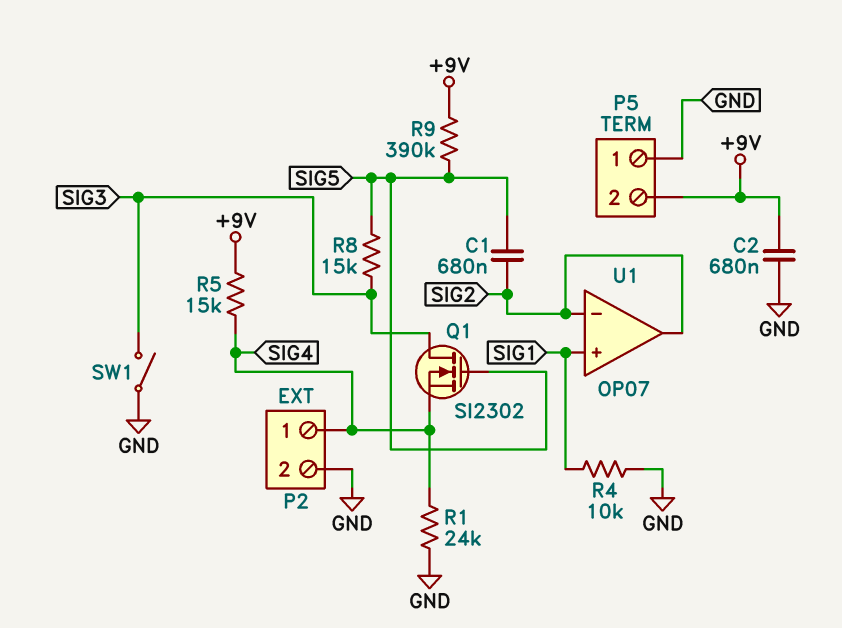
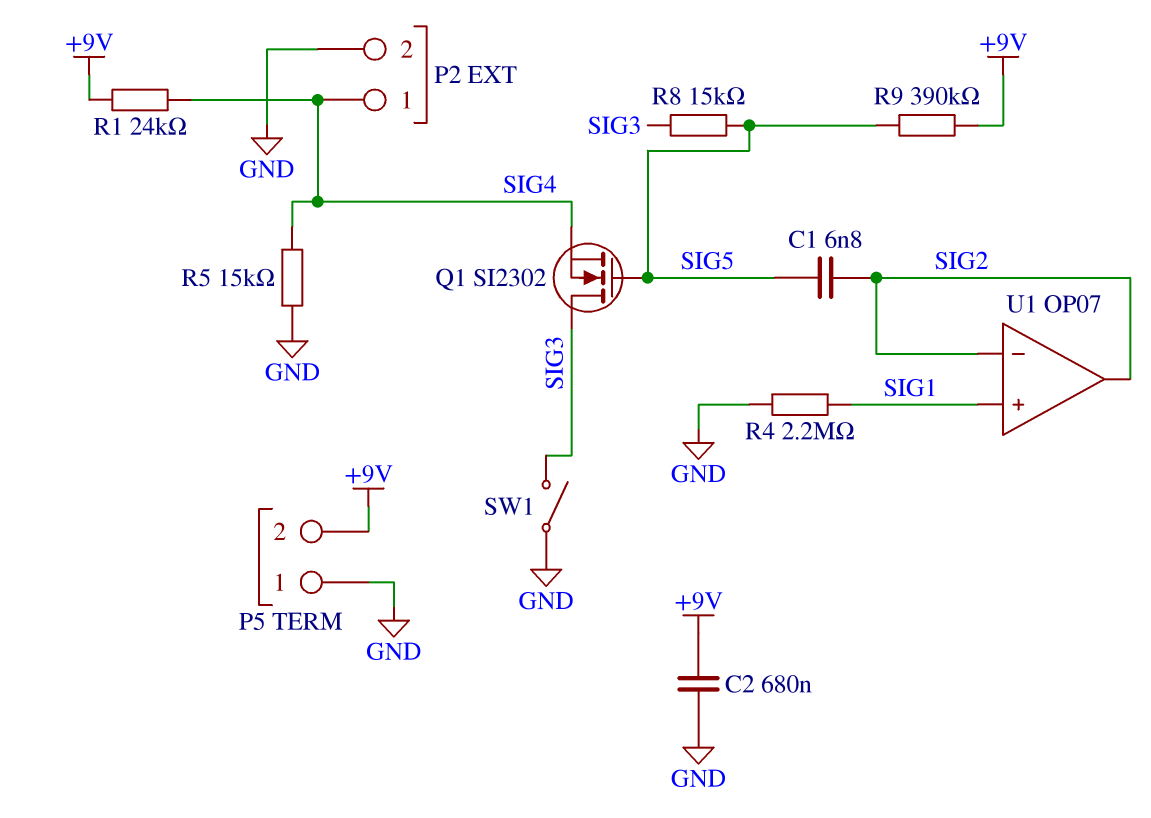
C1: 680nF (SIG2, SIG5) -> 6.8nF (SIG2, SIG5)
R1: 24k (GND, SIG4) -> 24k (+9V, SIG4)
R4: 10k (GND, SIG1) -> 2.2M (GND, SIG1)
R5: 15k (+9V, SIG4) -> 15k (GND, SIG4)

